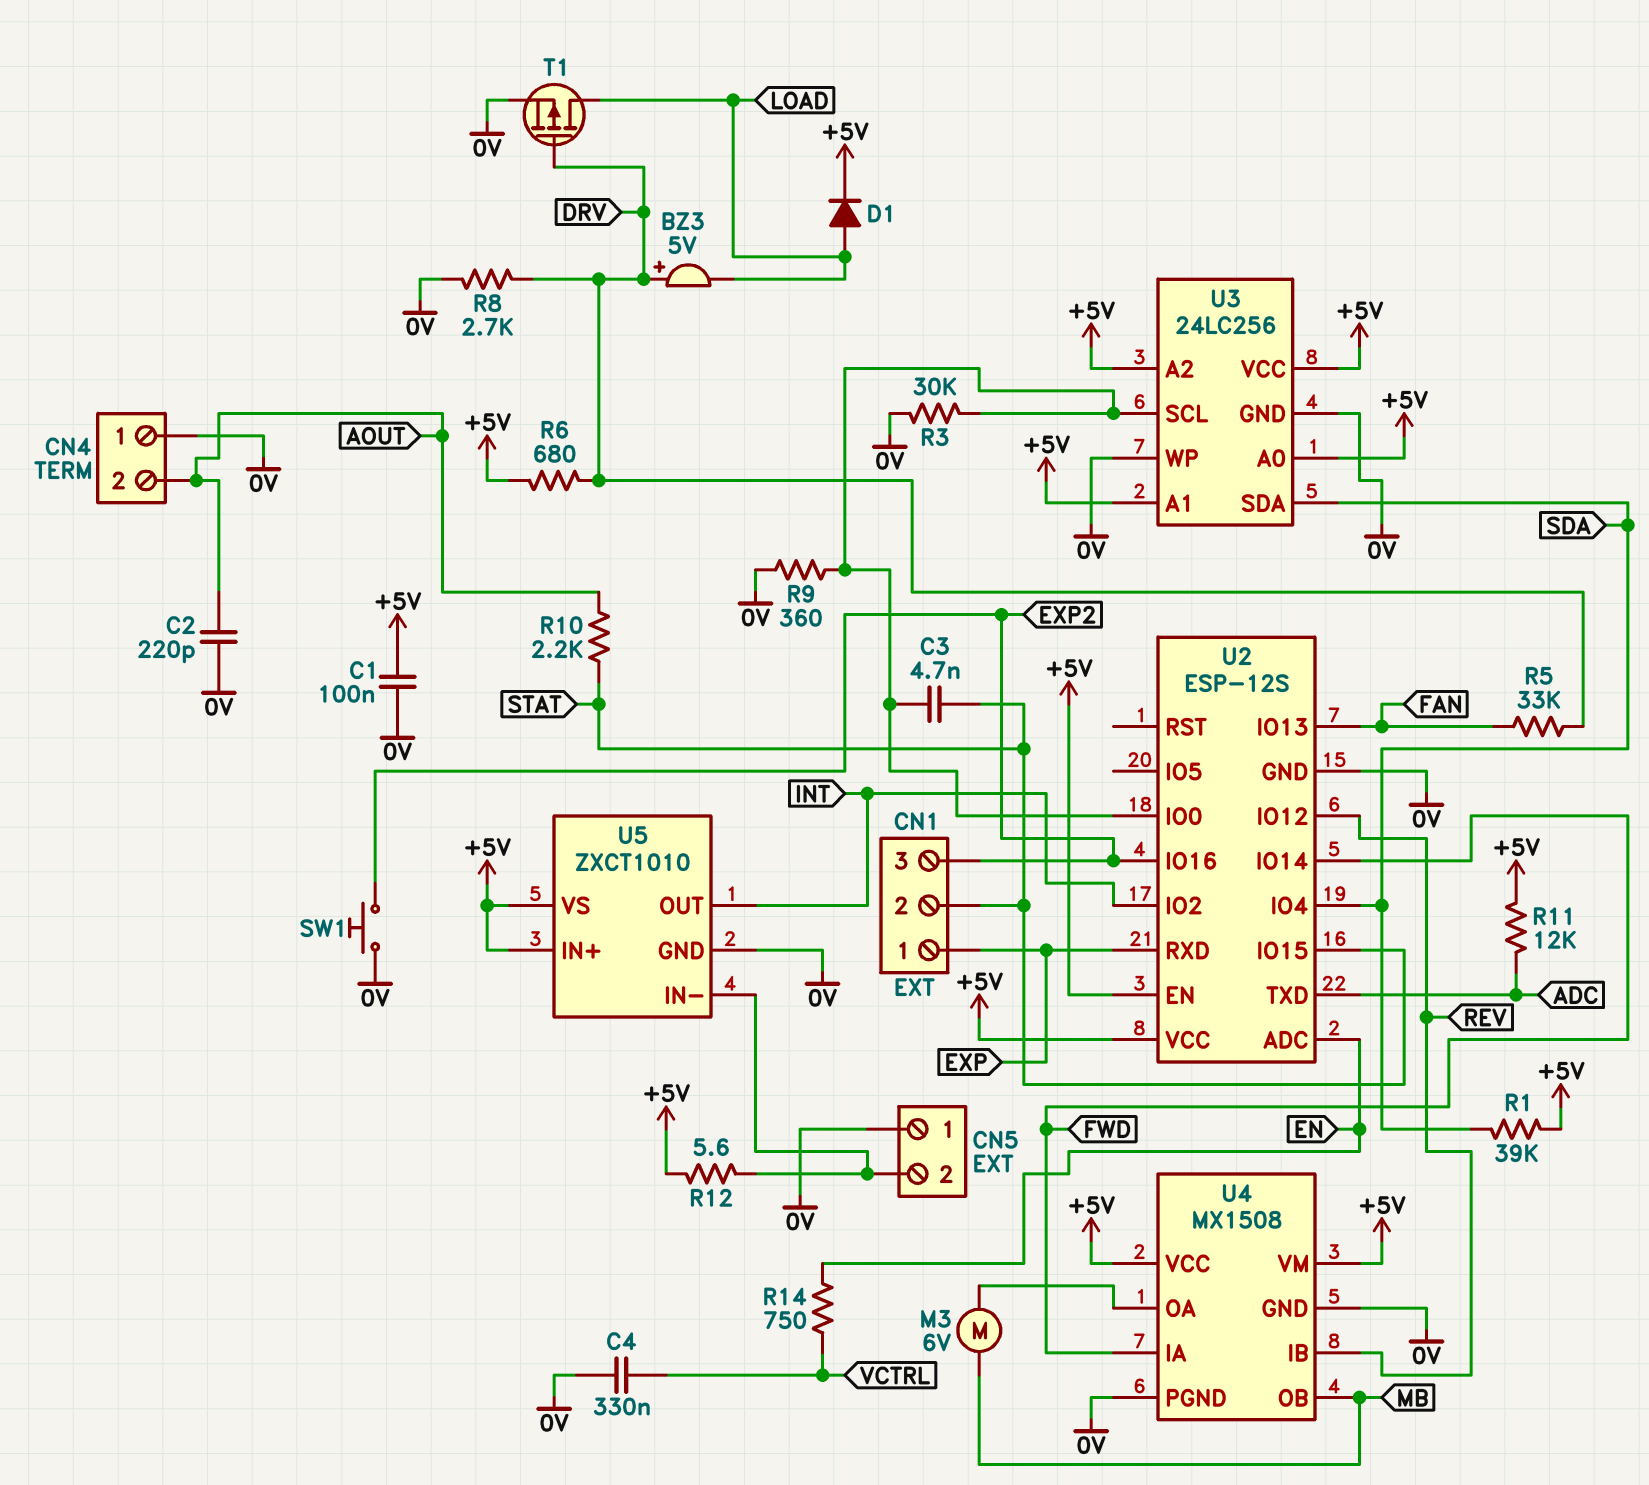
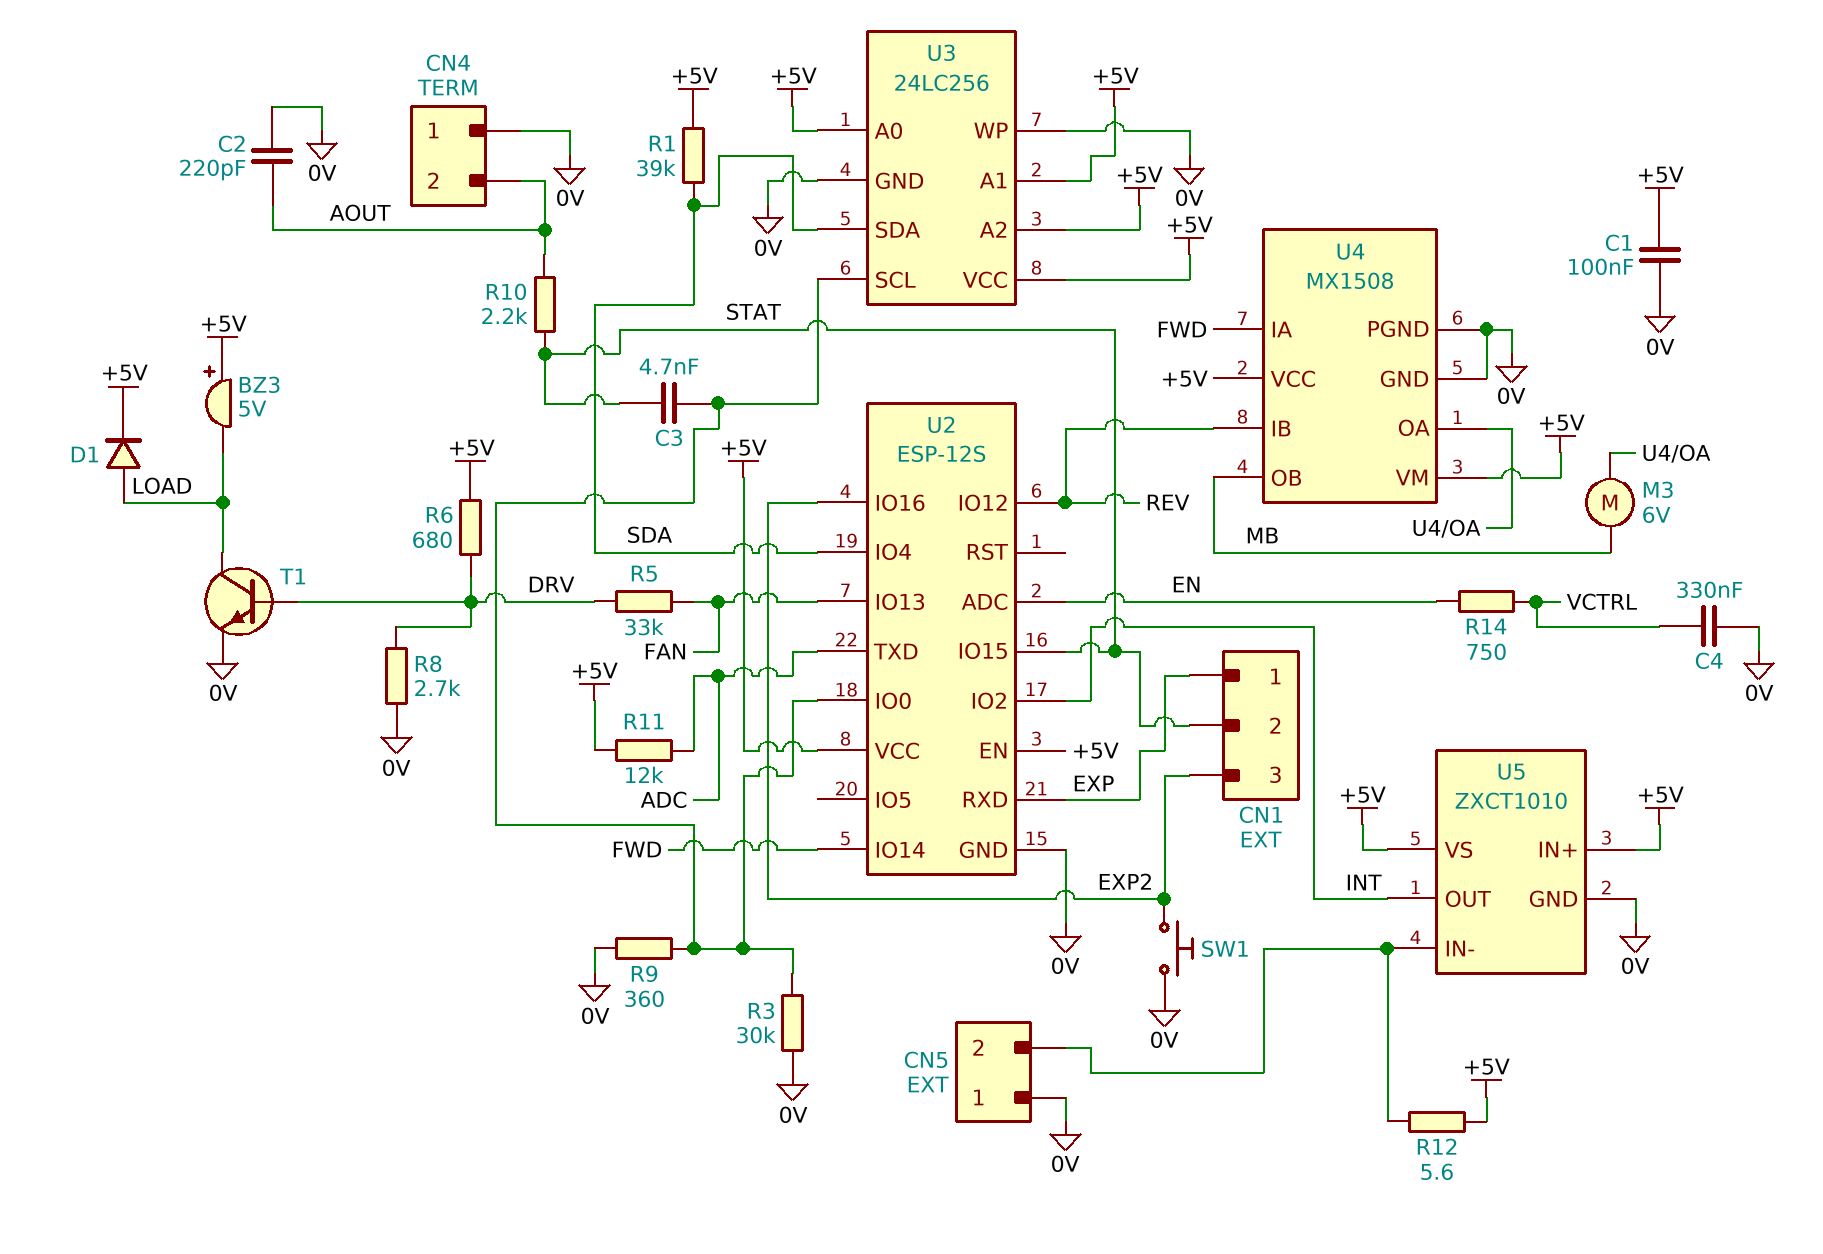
BZ3: buzzer 5V (plus DRV, minus LOAD) -> buzzer 5V (plus +5V, minus LOAD)
T1: PMOS (G DRV, D LOAD, S 0V) -> NPN (B DRV, C LOAD, E 0V)

